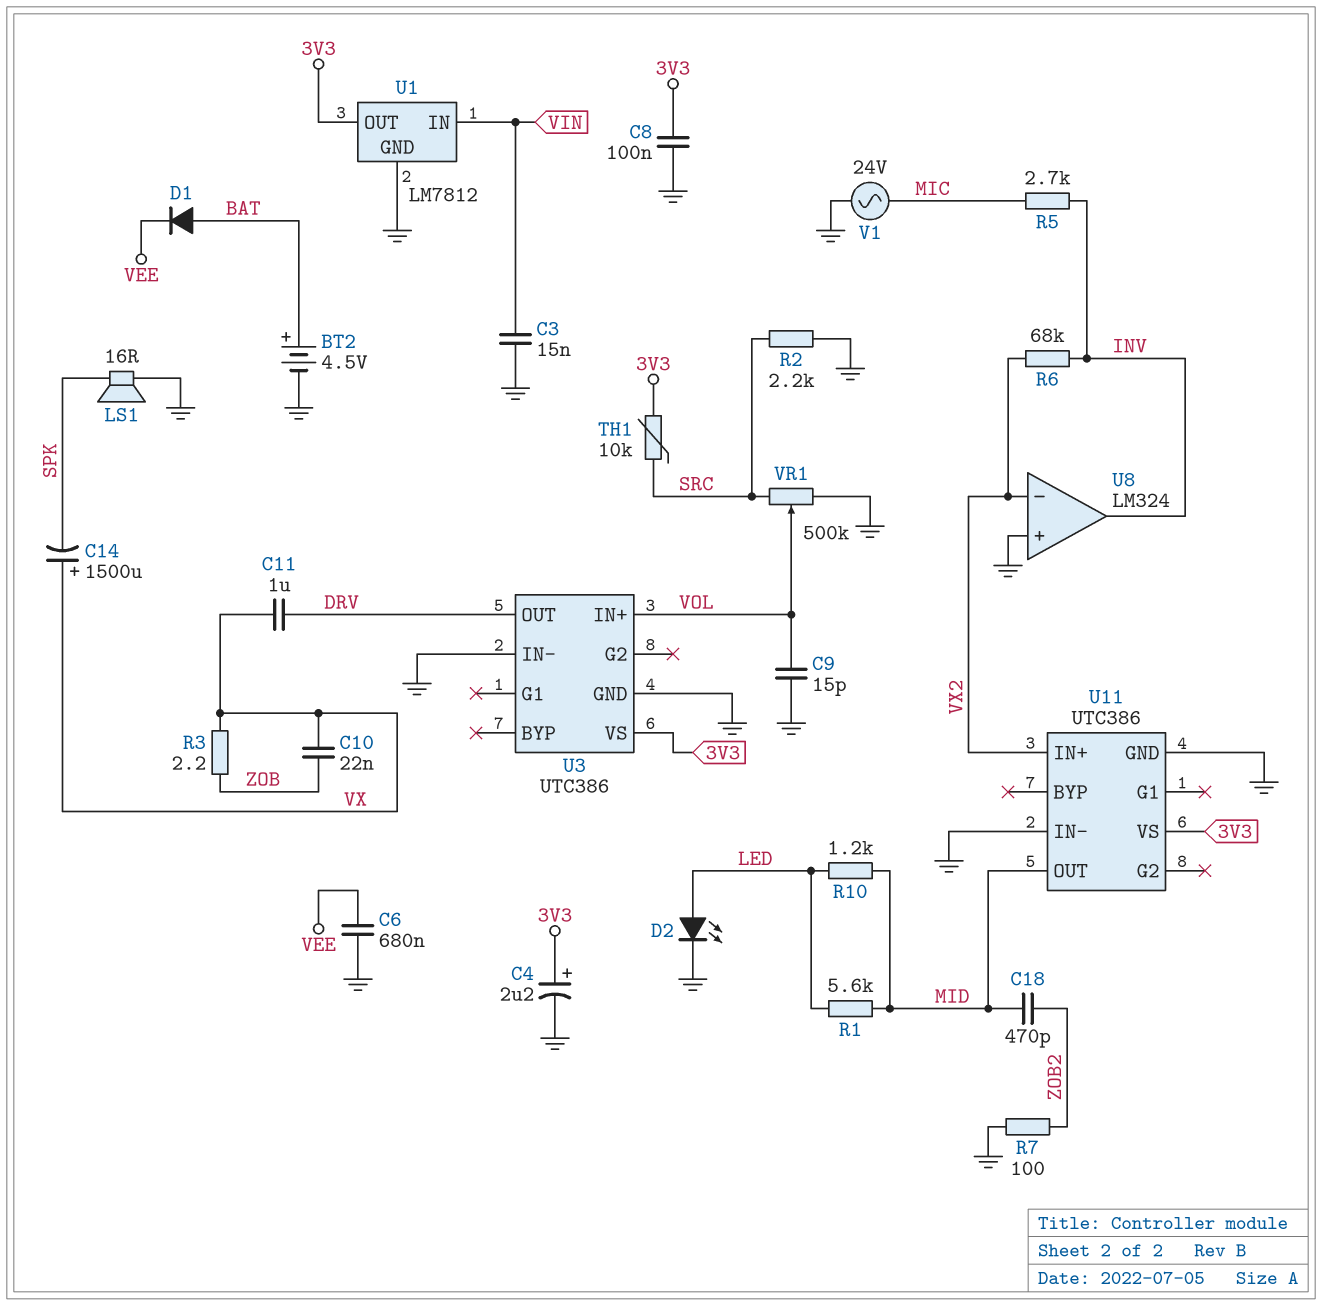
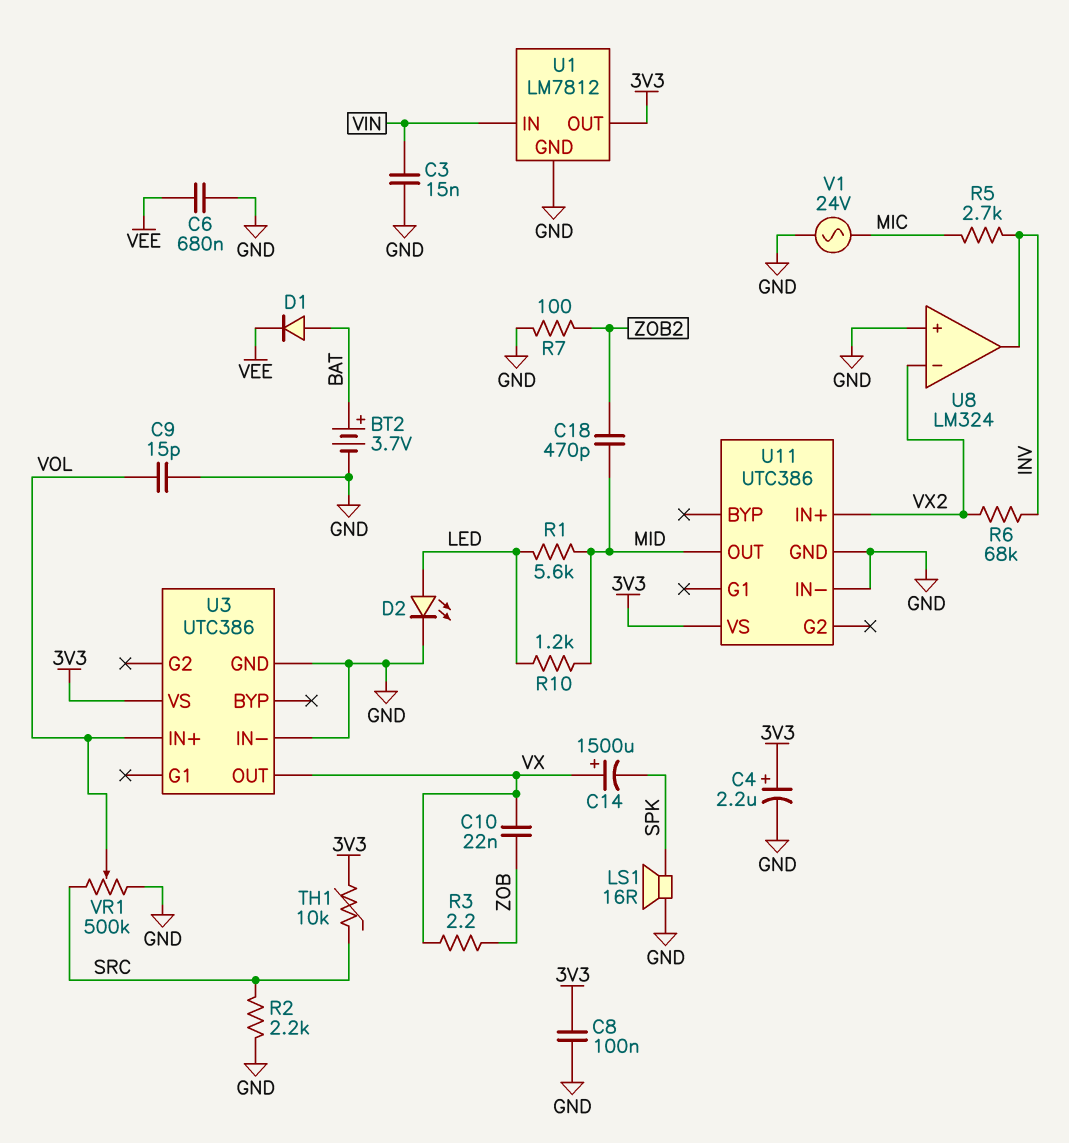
BT2: 4.5V (plus BAT, minus GND) -> 3.7V (plus BAT, minus GND)
C11: 1uF (DRV, VX) -> none
U3 pin OUT: DRV -> VX

